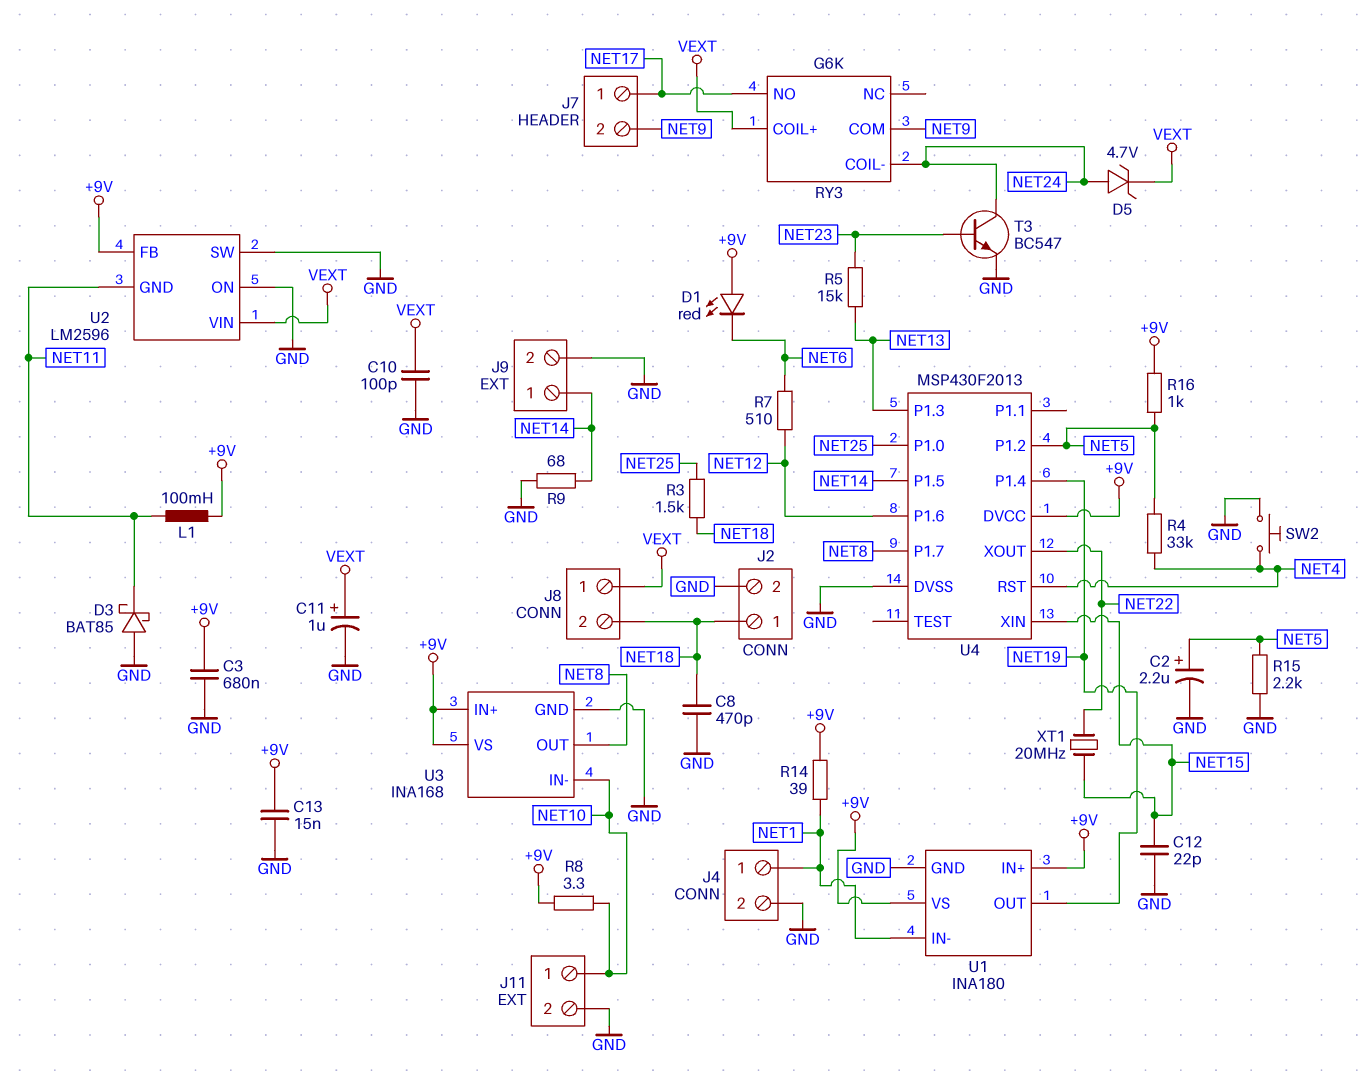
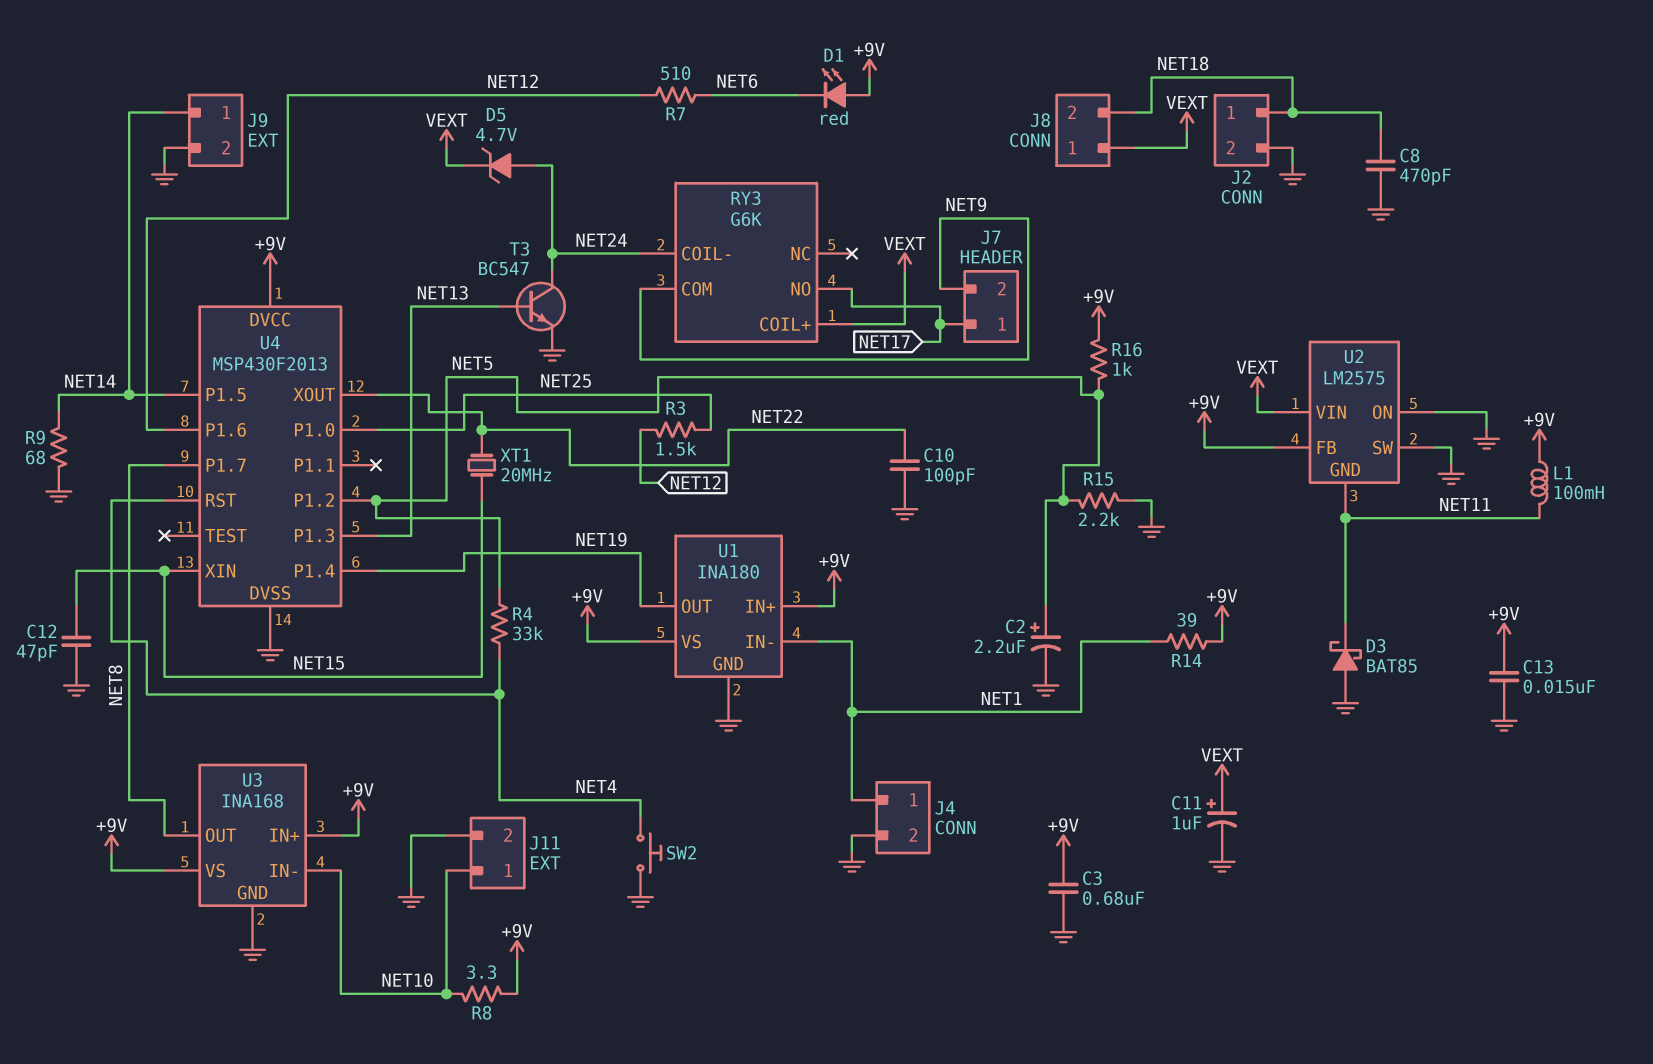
C10: 100pF (GND, VEXT) -> 100pF (GND, NET22)
C12: 22pF (GND, NET15) -> 47pF (GND, NET15)
R3: 1.5k (NET18, NET25) -> 1.5k (NET12, NET25)
R5: 15k (NET13, NET23) -> none
T3: NPN BC547 (B NET23, C NET24, E GND) -> NPN BC547 (B NET13, C NET24, E GND)
U2: LM2596 -> LM2575

